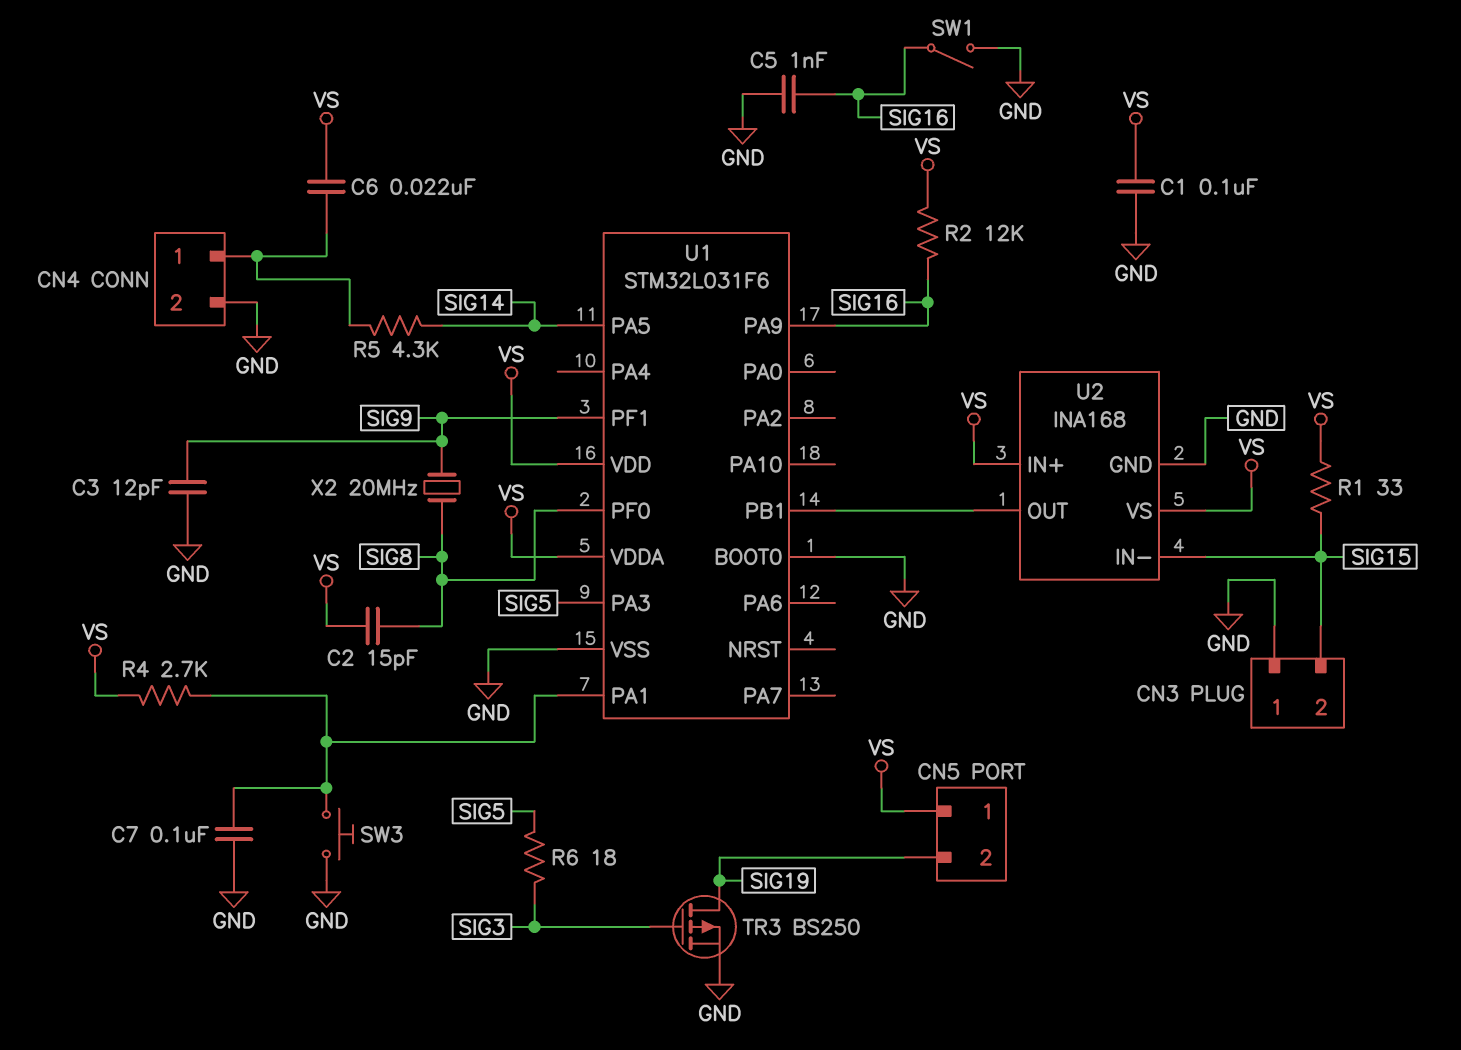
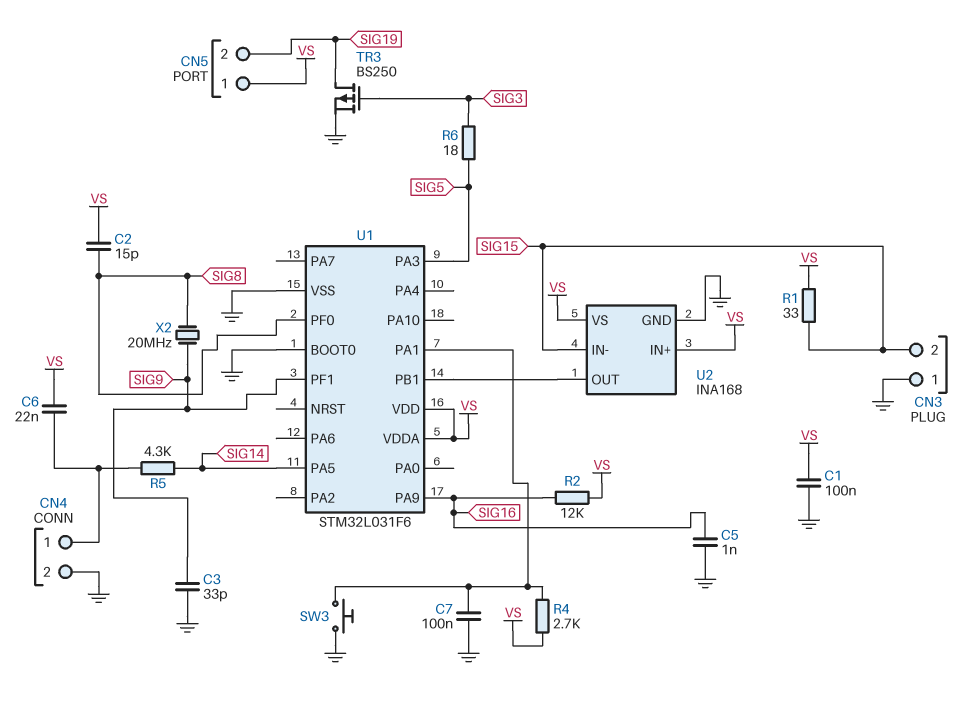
C3: 12pF (GND, SIG9) -> 33pF (GND, SIG9)
SW1: switch (GND, SIG16) -> none

